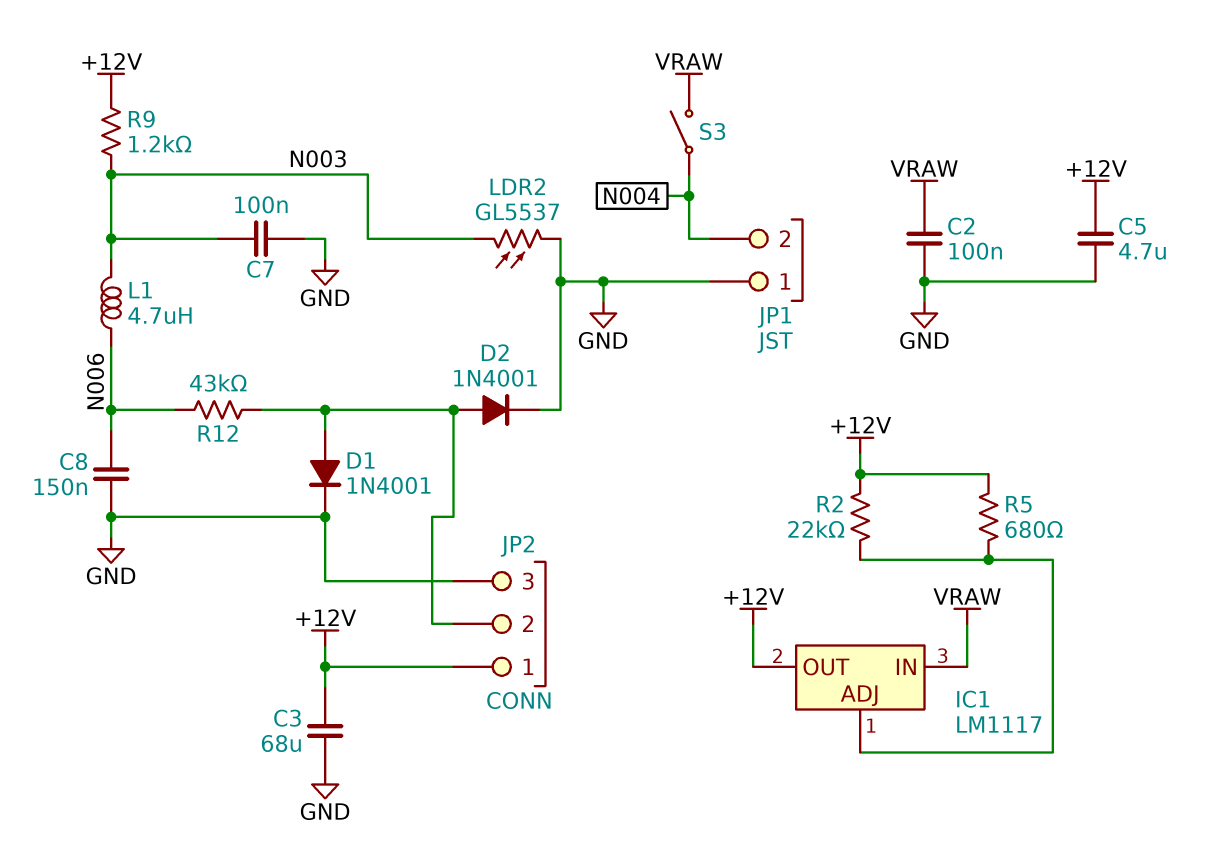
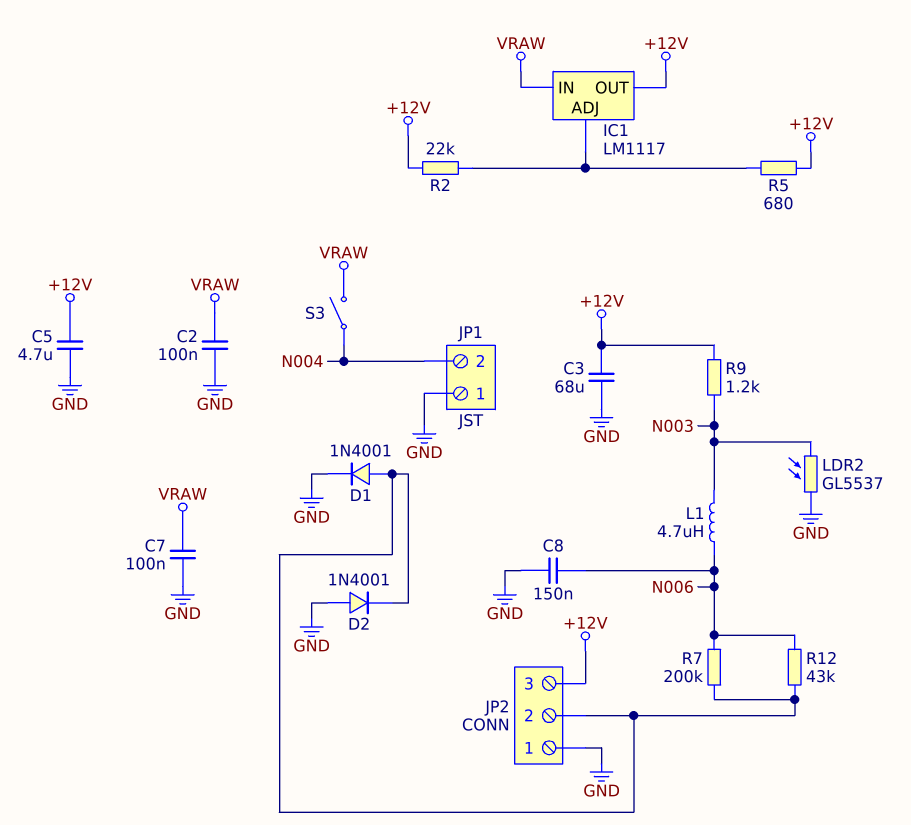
C7: 100nF (GND, N003) -> 100nF (GND, VRAW)
D2: diode 1N4001 (A JP2/2, K GND) -> diode 1N4001 (A GND, K JP2/2)
JP2 pin 1: +12V -> GND
JP2 pin 3: GND -> +12V
R7: none -> 200k (JP2/2, N006)

